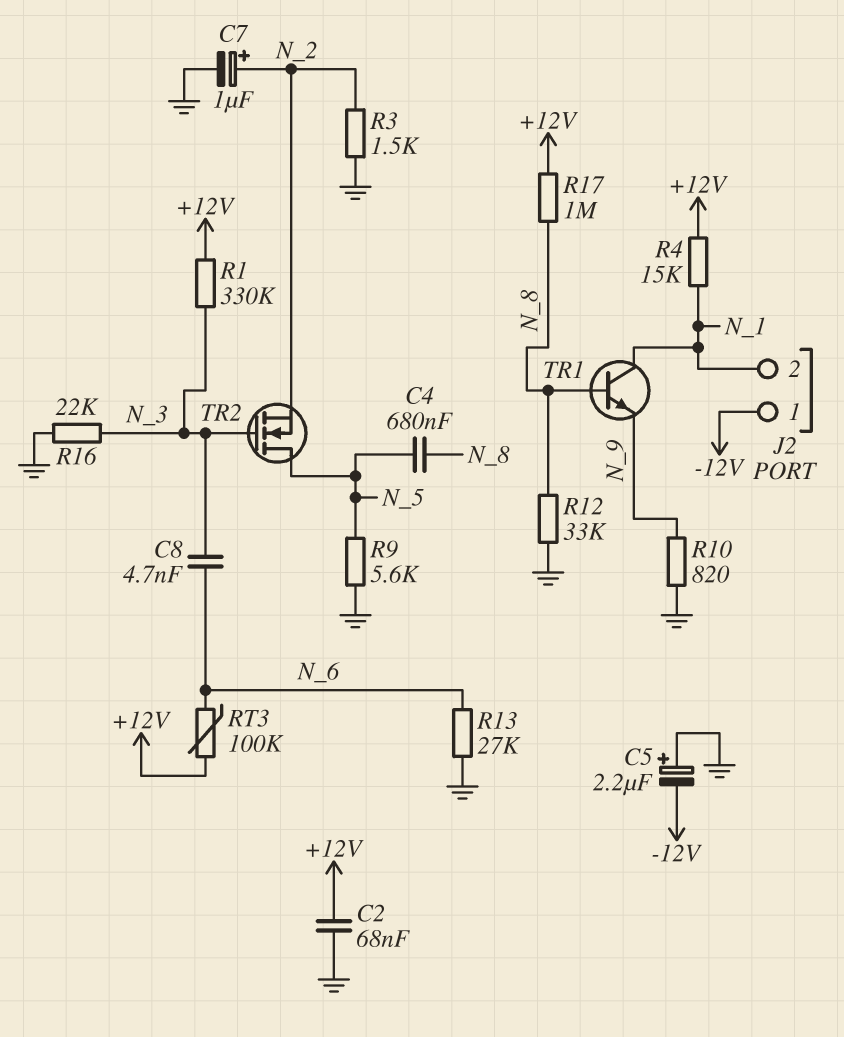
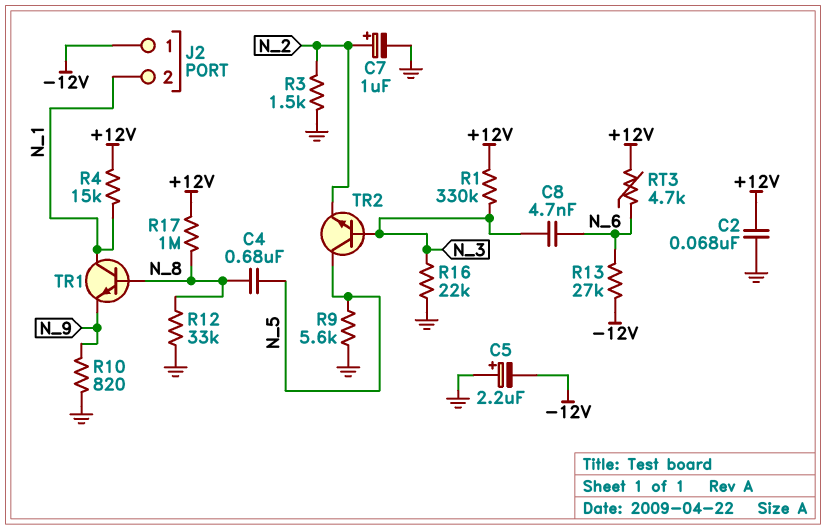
R13: 27k (GND, N_6) -> 27k (-12V, N_6)
RT3: 100k (+12V, N_6) -> 4.7k (+12V, N_6)
TR2: NMOS (G N_3, D N_5, S N_2) -> NPN (B N_3, C N_5, E N_2)

